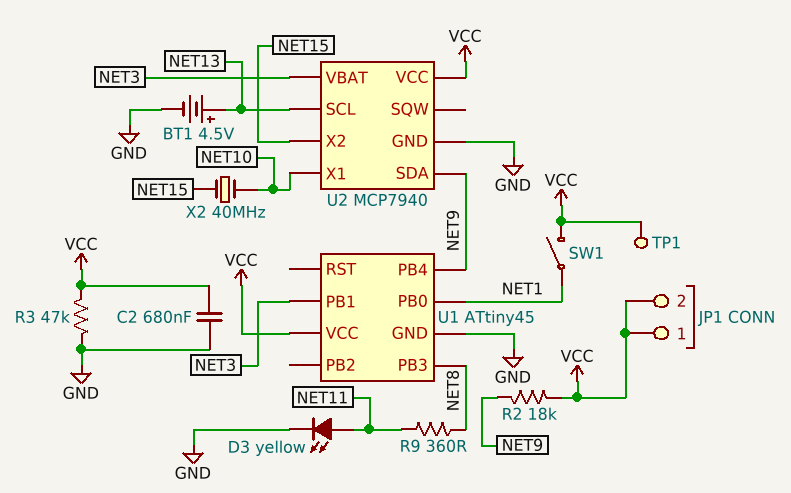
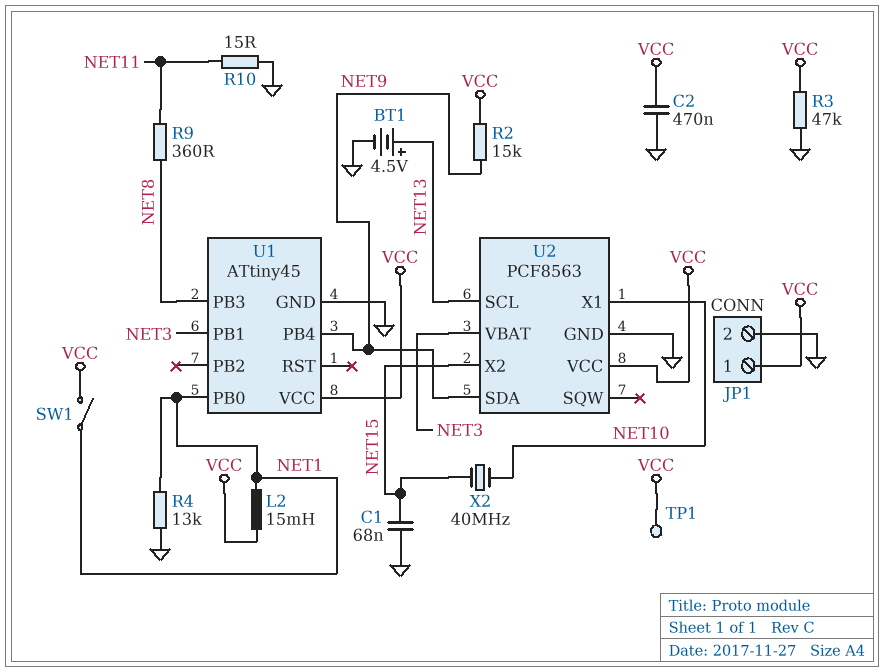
C1: none -> 68nF (GND, NET15)
C2: 680nF (GND, VCC) -> 470nF (GND, VCC)
D3: LED yellow (A NET11, K GND) -> none
JP1 pin 2: VCC -> GND
L2: none -> 15mH (NET1, VCC)
R2: 18k (NET9, VCC) -> 15k (NET9, VCC)
R4: none -> 13k (GND, NET1)
R10: none -> 15 (GND, NET11)
U2: MCP7940 -> PCF8563

